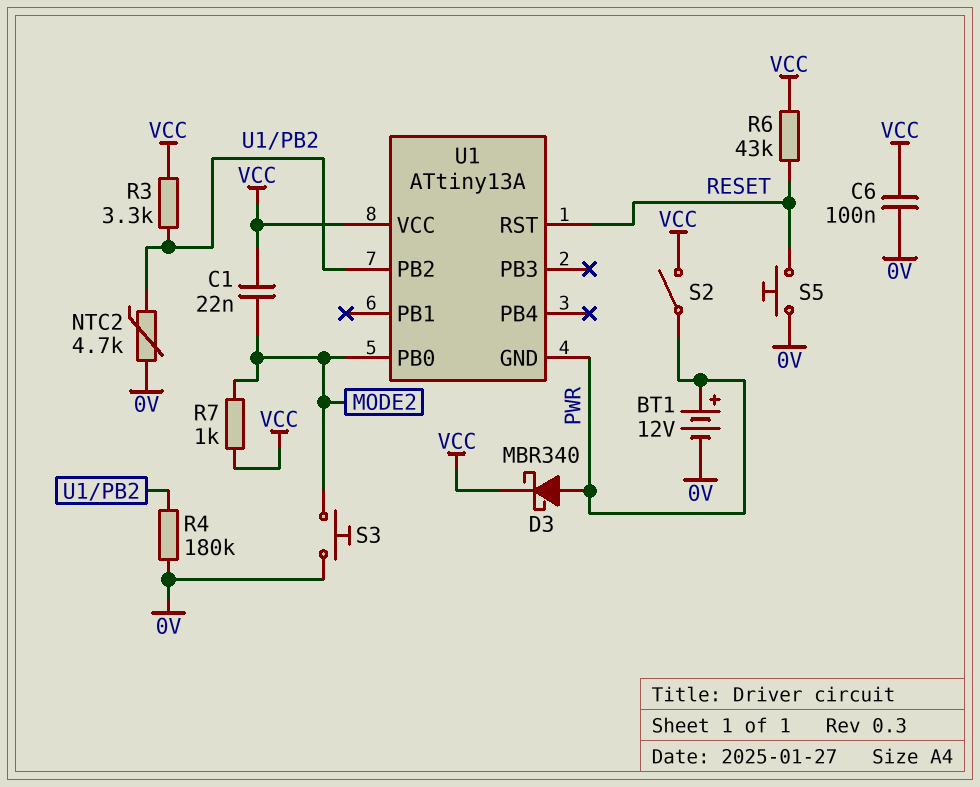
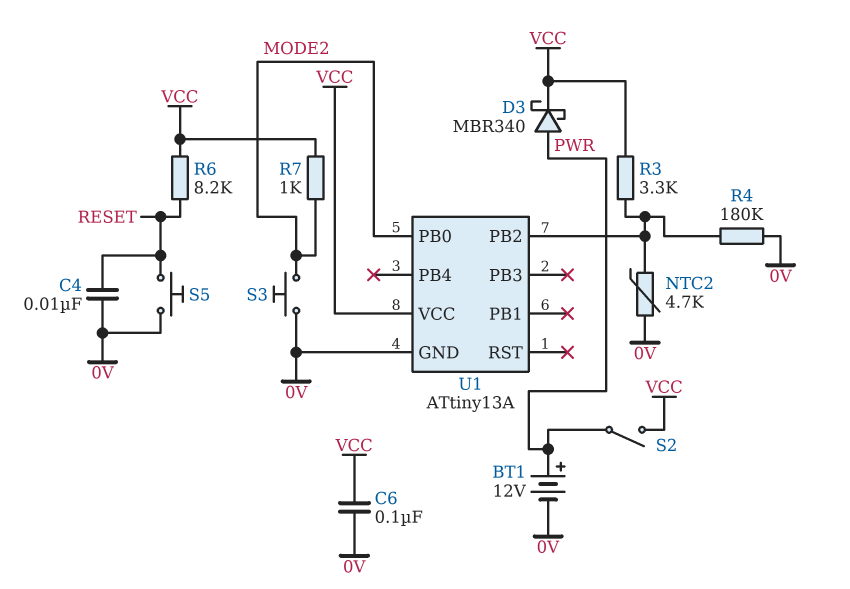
C1: 22nF (MODE2, VCC) -> none
C4: none -> 10nF (0V, RESET)
R6: 43k (RESET, VCC) -> 8.2k (RESET, VCC)
U1 pin GND: PWR -> 0V
U1 pin RST: RESET -> none

